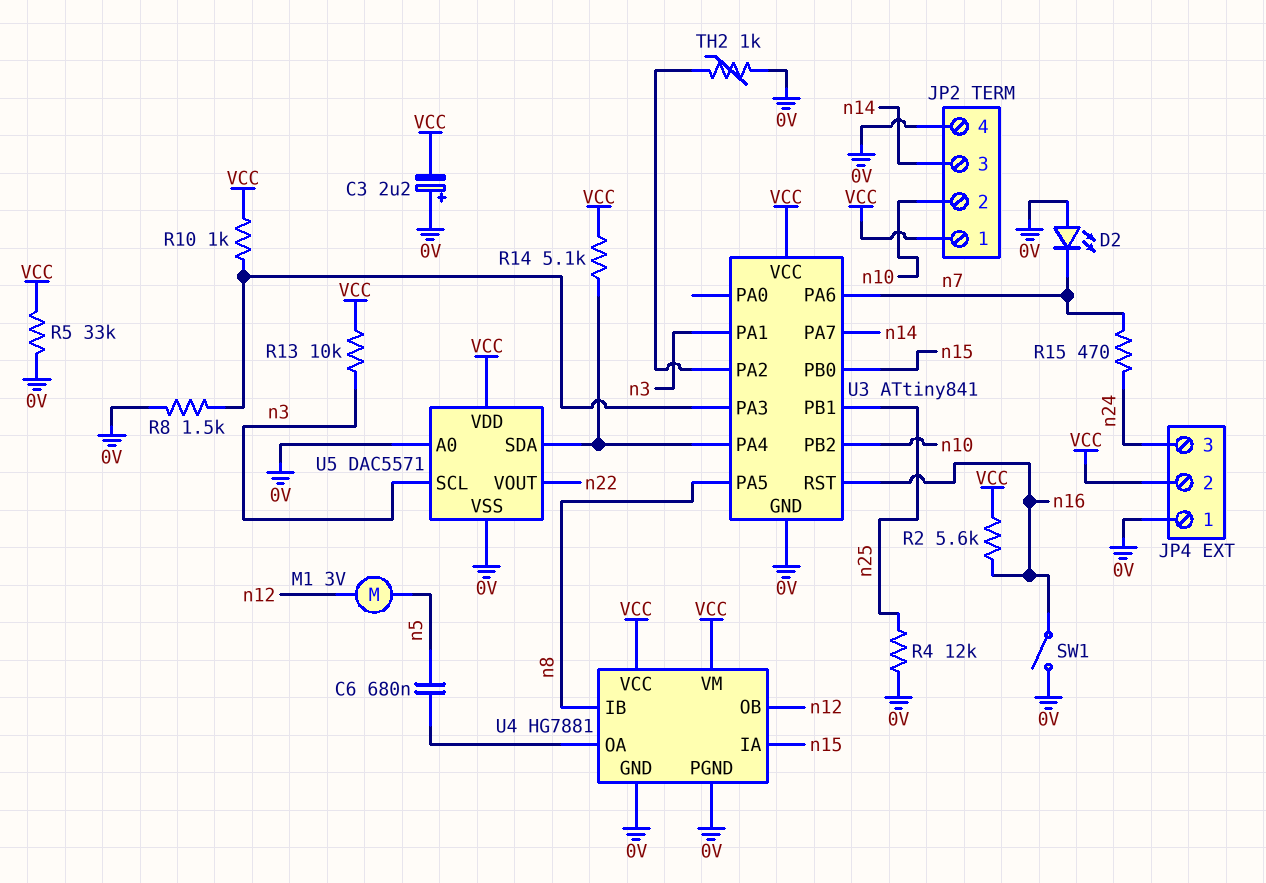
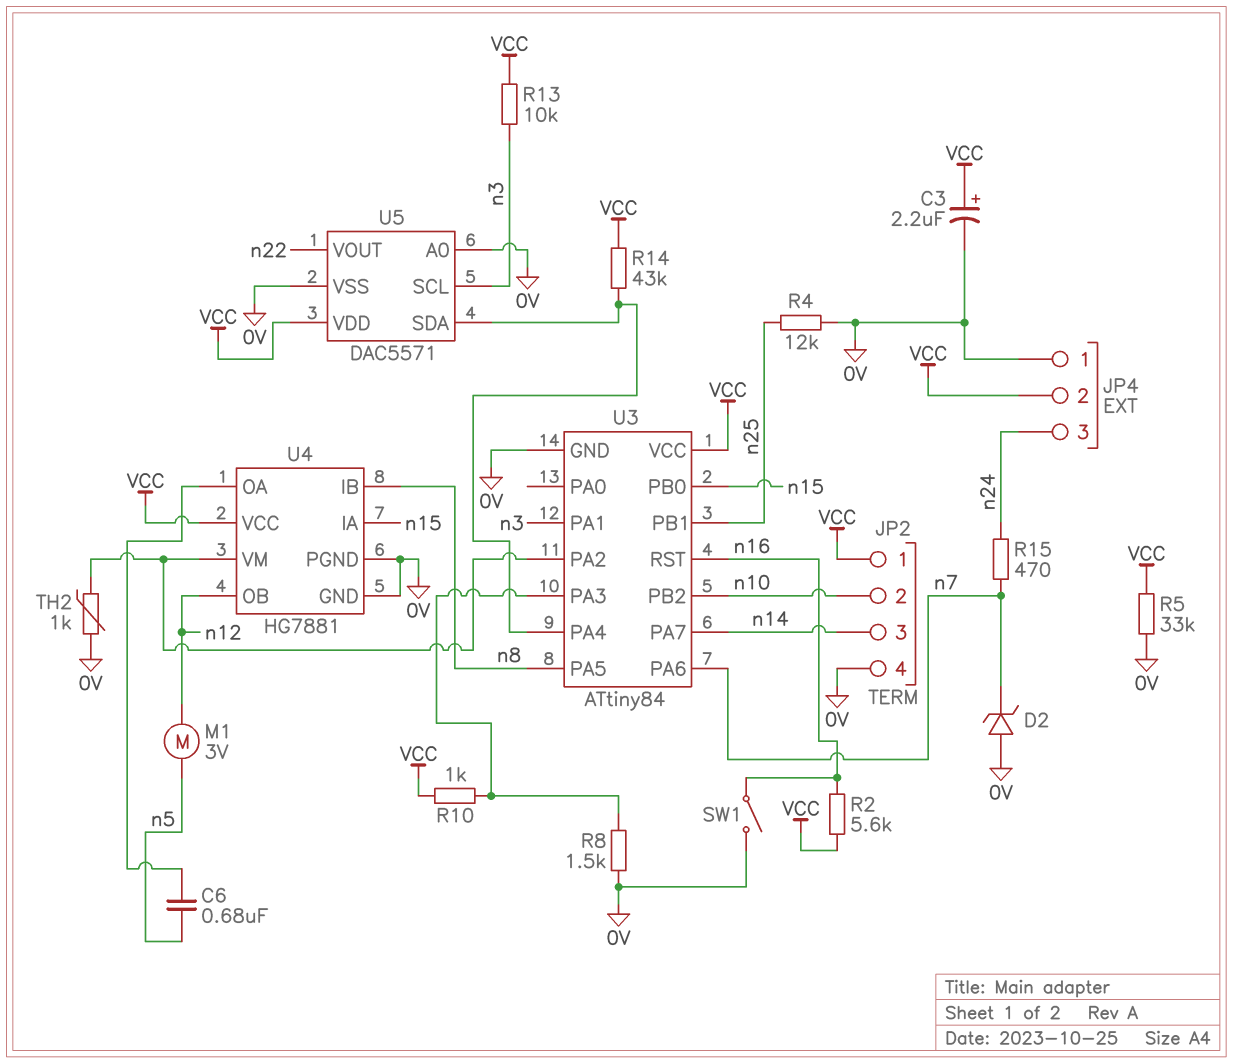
C3: 2.2uF (plus 0V, minus VCC) -> 2.2uF (plus VCC, minus 0V)
D2: LED (A 0V, K n7) -> zener (A 0V, K n7)
R14: 5.1k (U3/PA4, VCC) -> 43k (U3/PA4, VCC)
U3: ATtiny841 -> ATtiny84
U4 pin VM: VCC -> U3/PA2

